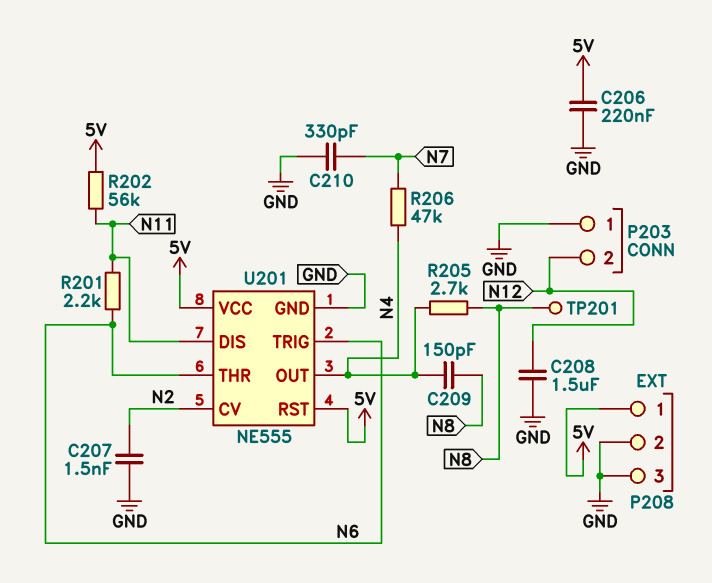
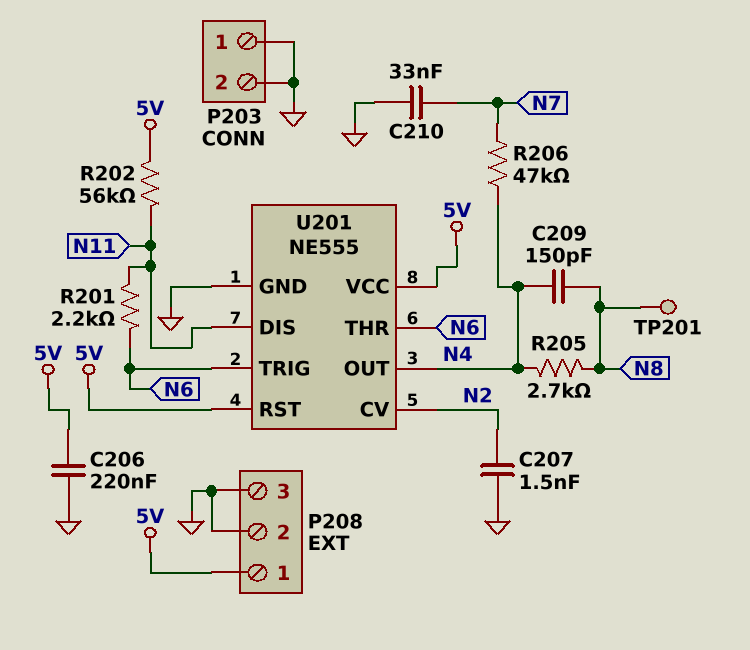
C208: 1.5uF (GND, N12) -> none
C210: 330pF (GND, N7) -> 33nF (GND, N7)
P203 pin 2: N12 -> GND

